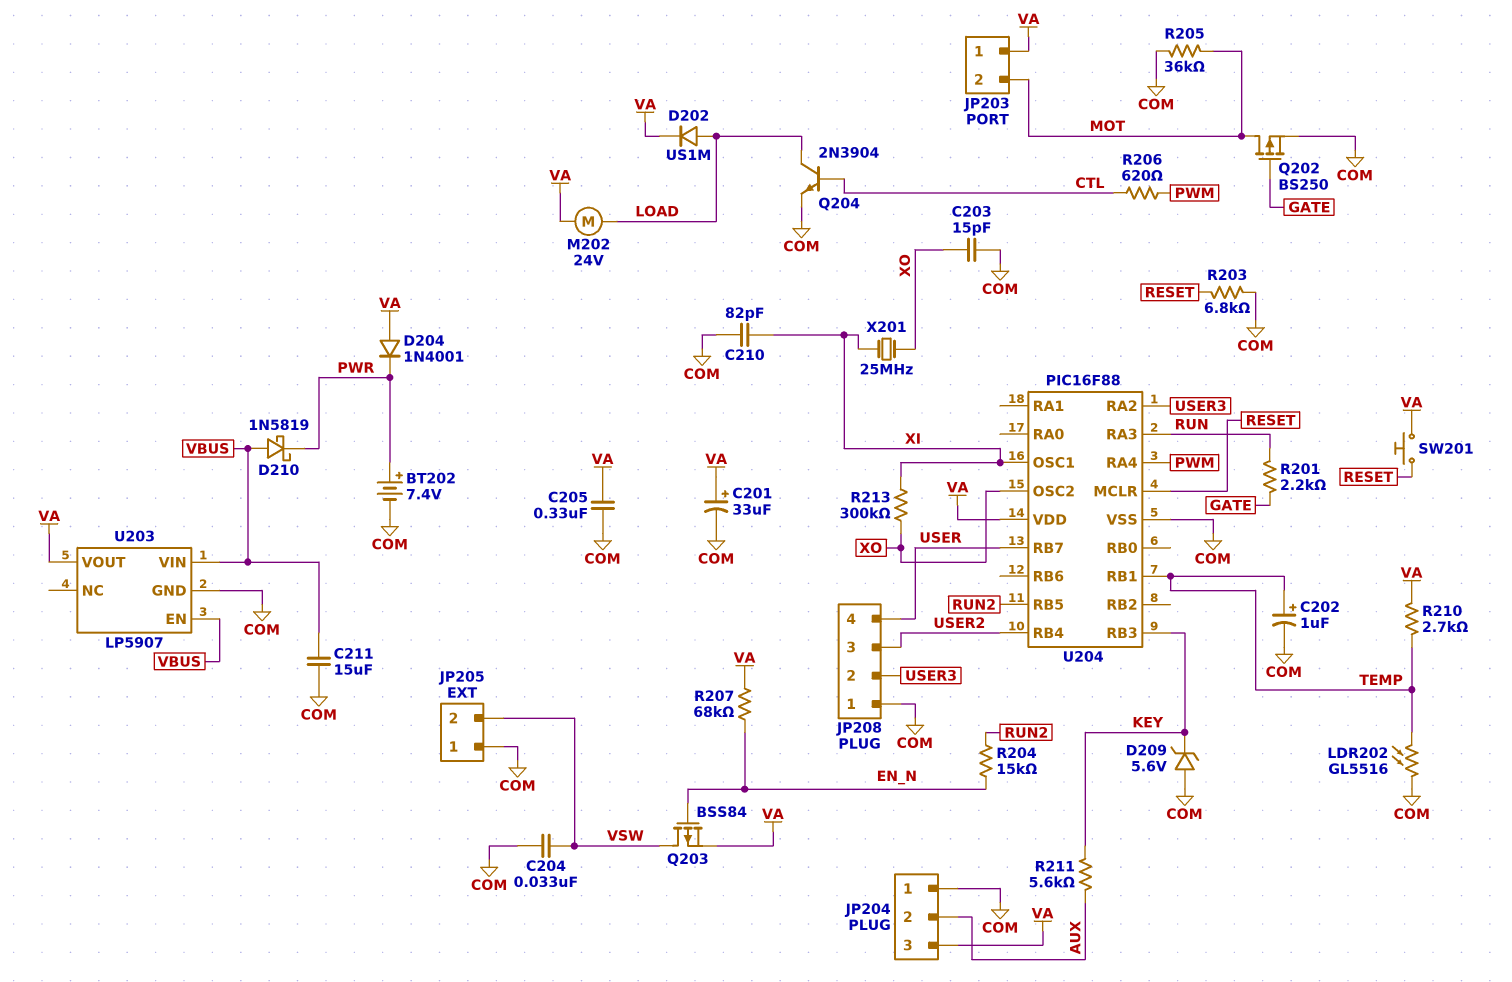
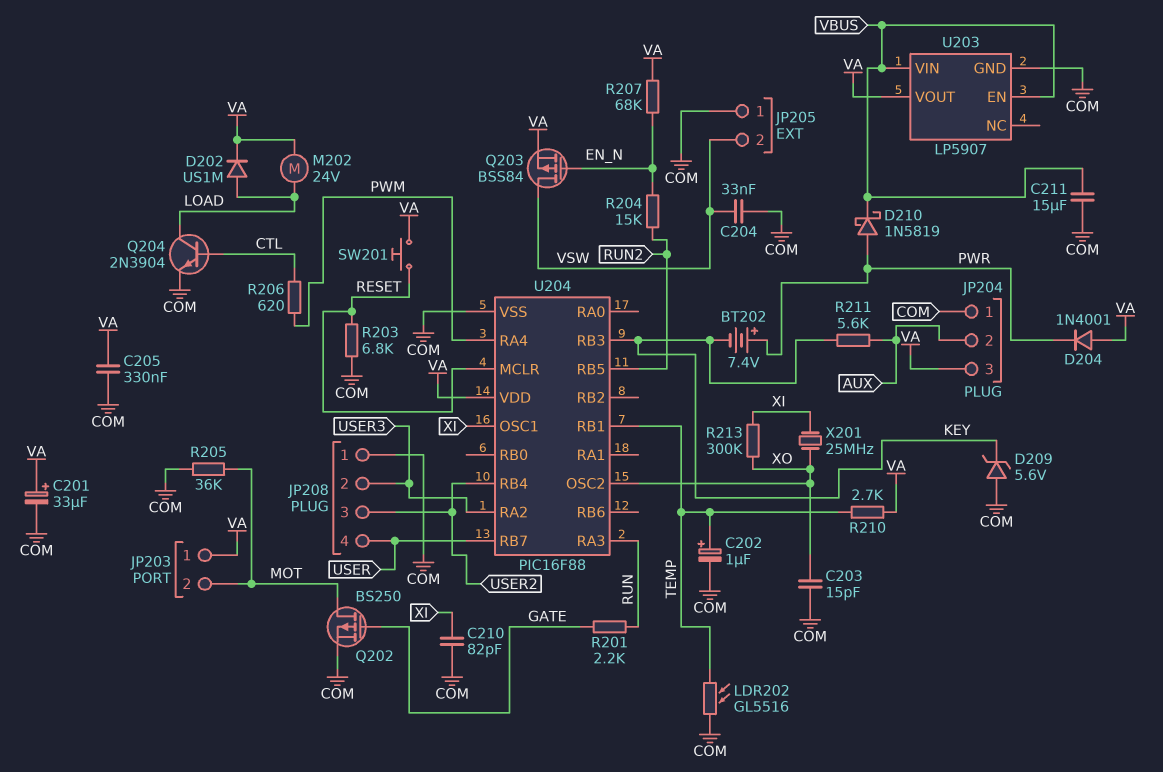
BT202: 7.4V (plus PWR, minus COM) -> 7.4V (plus PWR, minus KEY)
D210: schottky 1N5819 (A VBUS, K PWR) -> schottky 1N5819 (A PWR, K VBUS)

